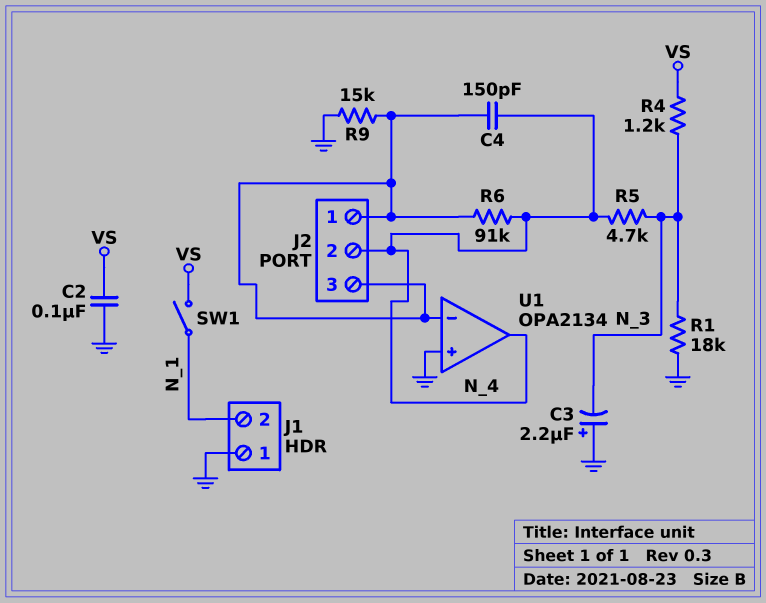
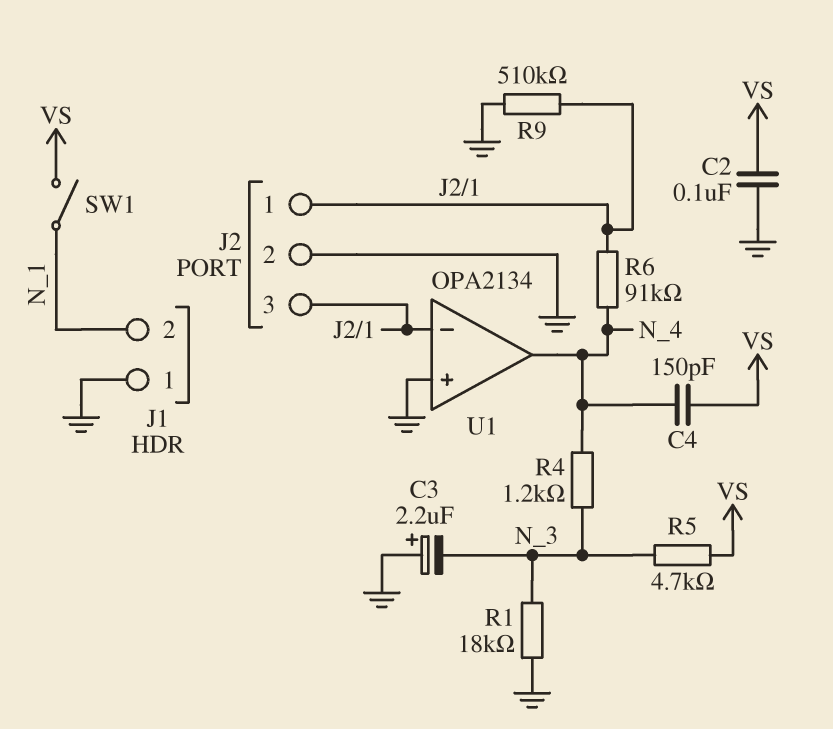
C4: 150pF (J2/1, N_4) -> 150pF (N_4, VS)
J2 pin 2: N_4 -> GND
R4: 1.2k (N_3, VS) -> 1.2k (N_3, N_4)
R5: 4.7k (N_3, N_4) -> 4.7k (N_3, VS)
R9: 15k (GND, J2/1) -> 510k (GND, J2/1)

